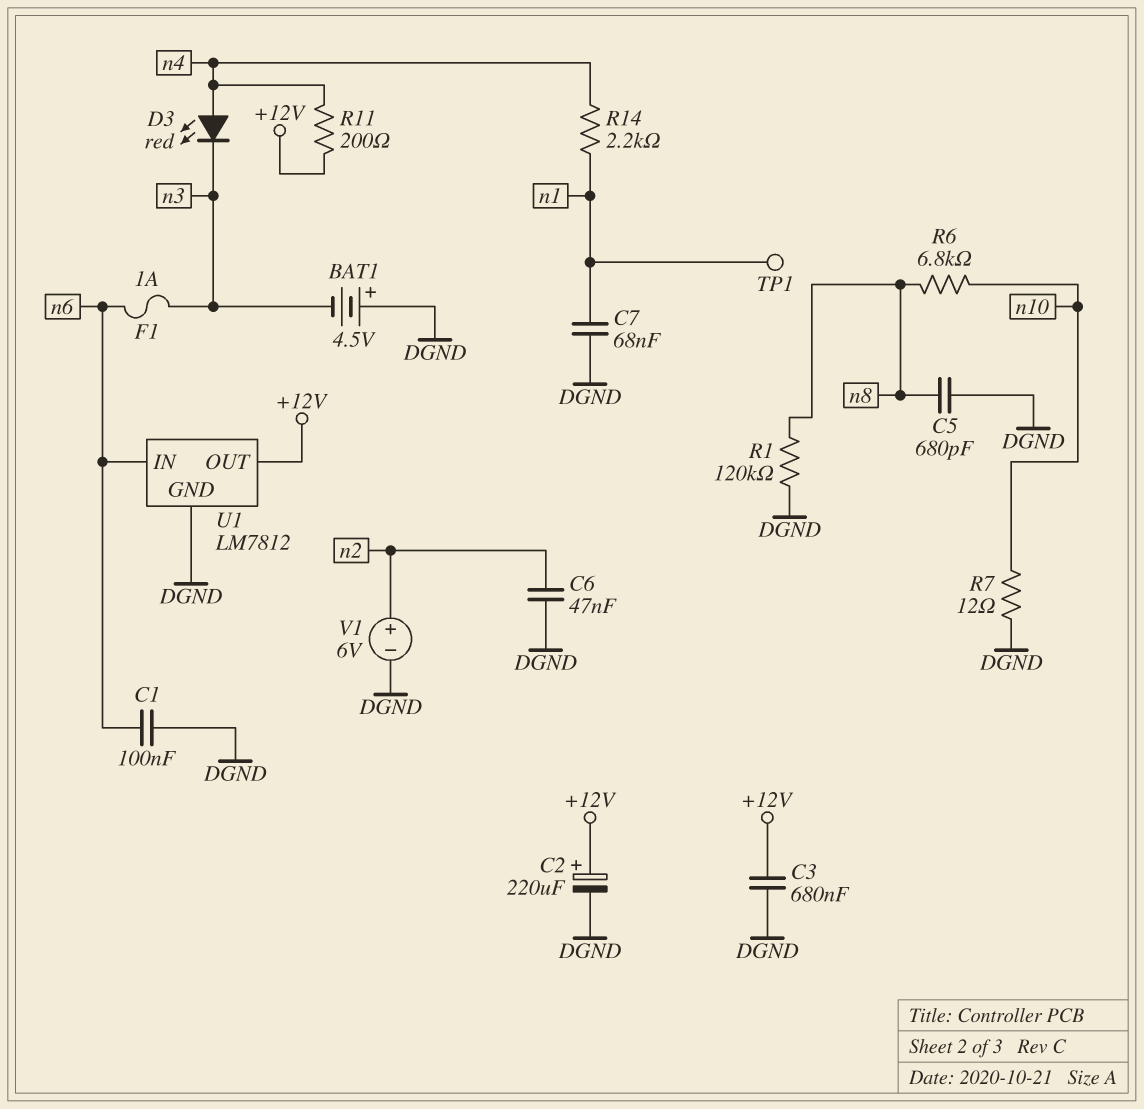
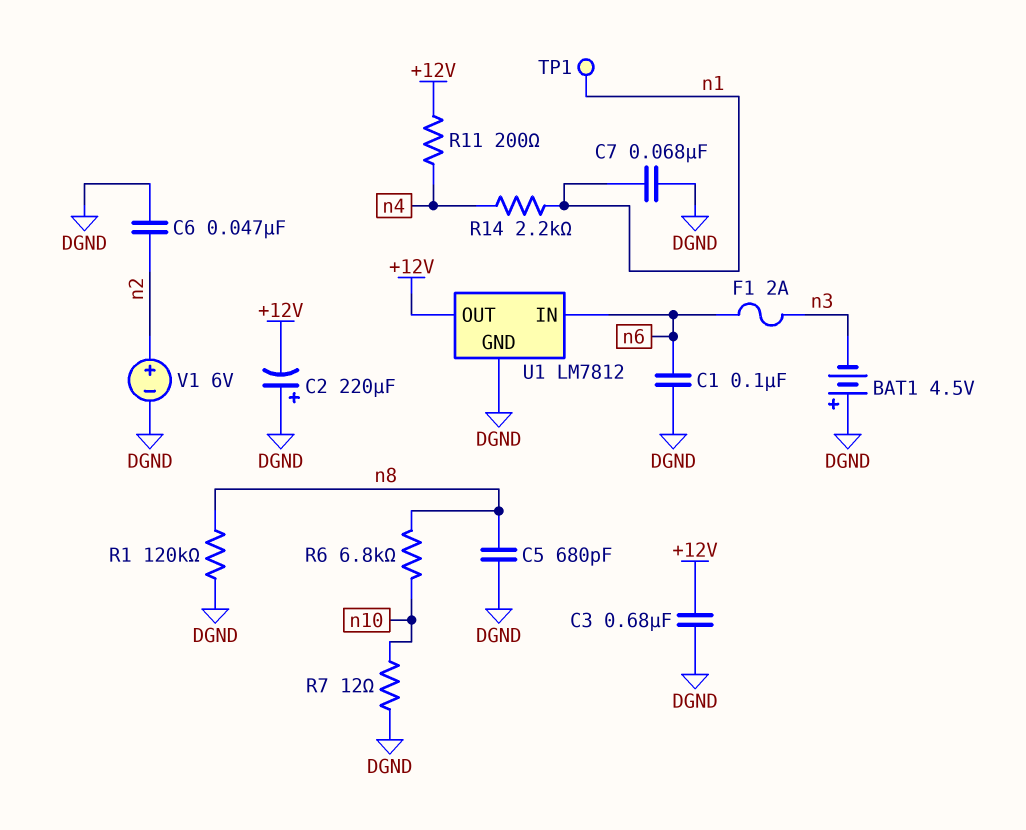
C2: 220uF (plus +12V, minus DGND) -> 220uF (plus DGND, minus +12V)
D3: LED red (A n4, K n3) -> none
F1: 1A (n3, n6) -> 2A (n3, n6)

